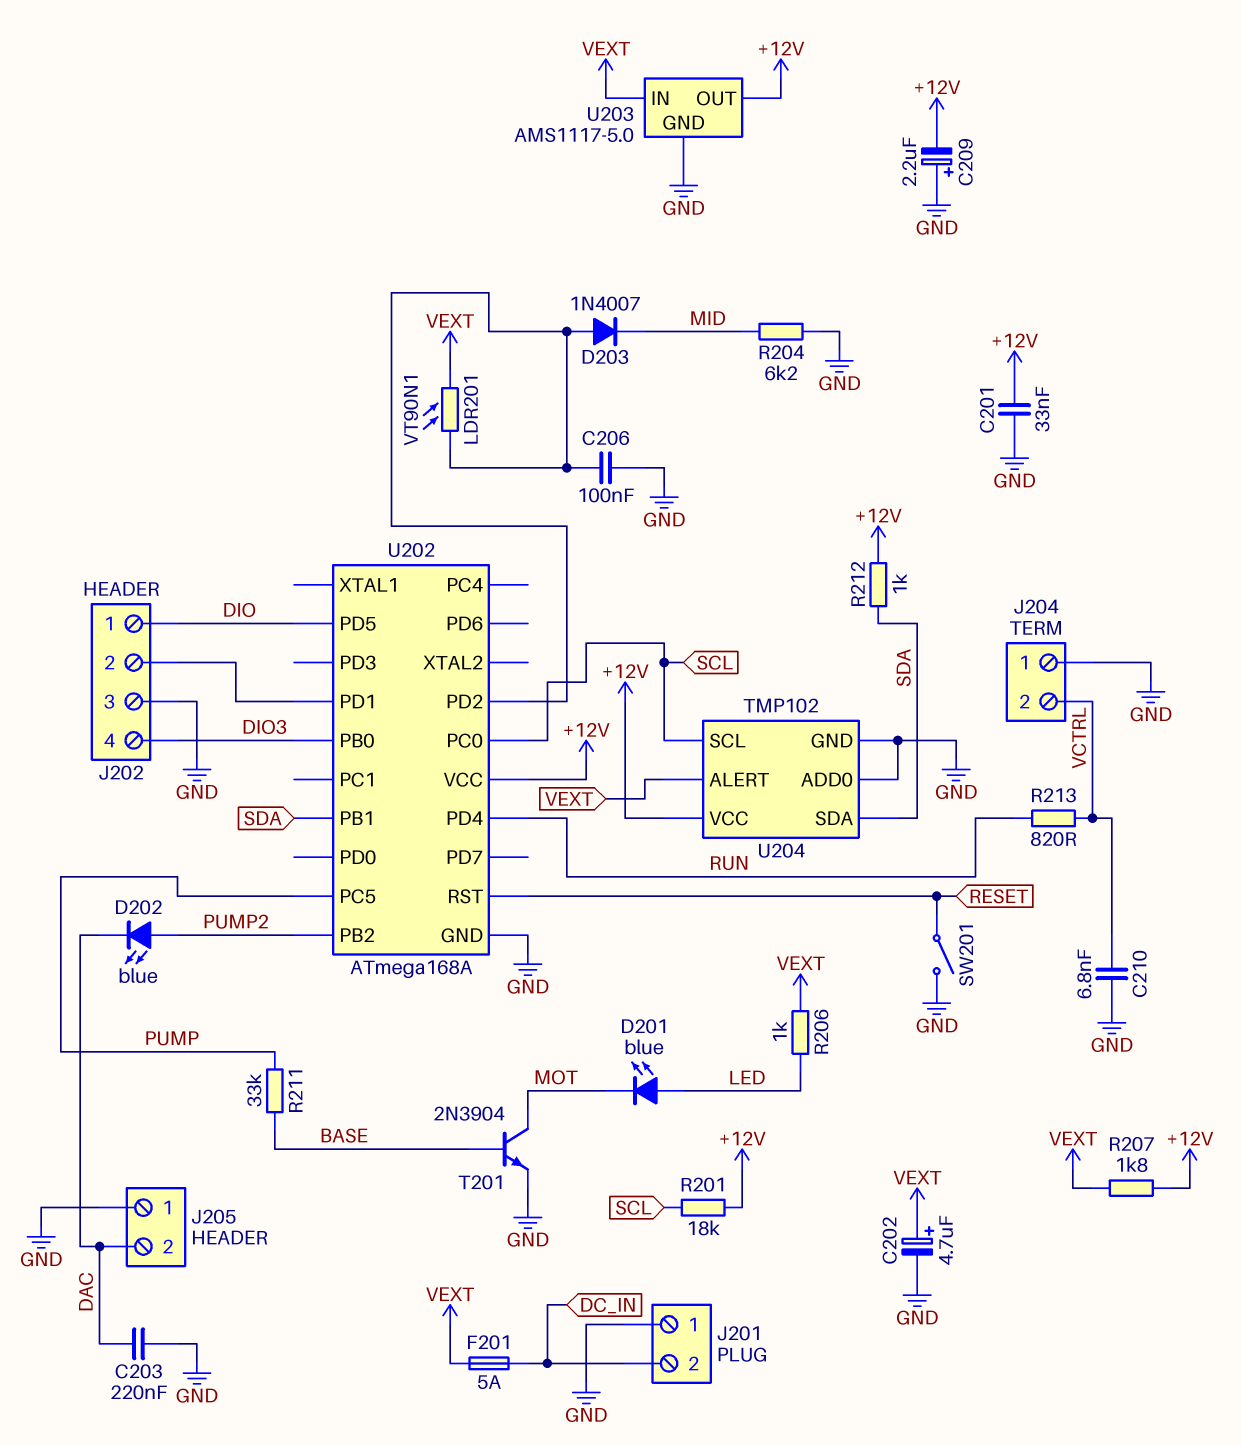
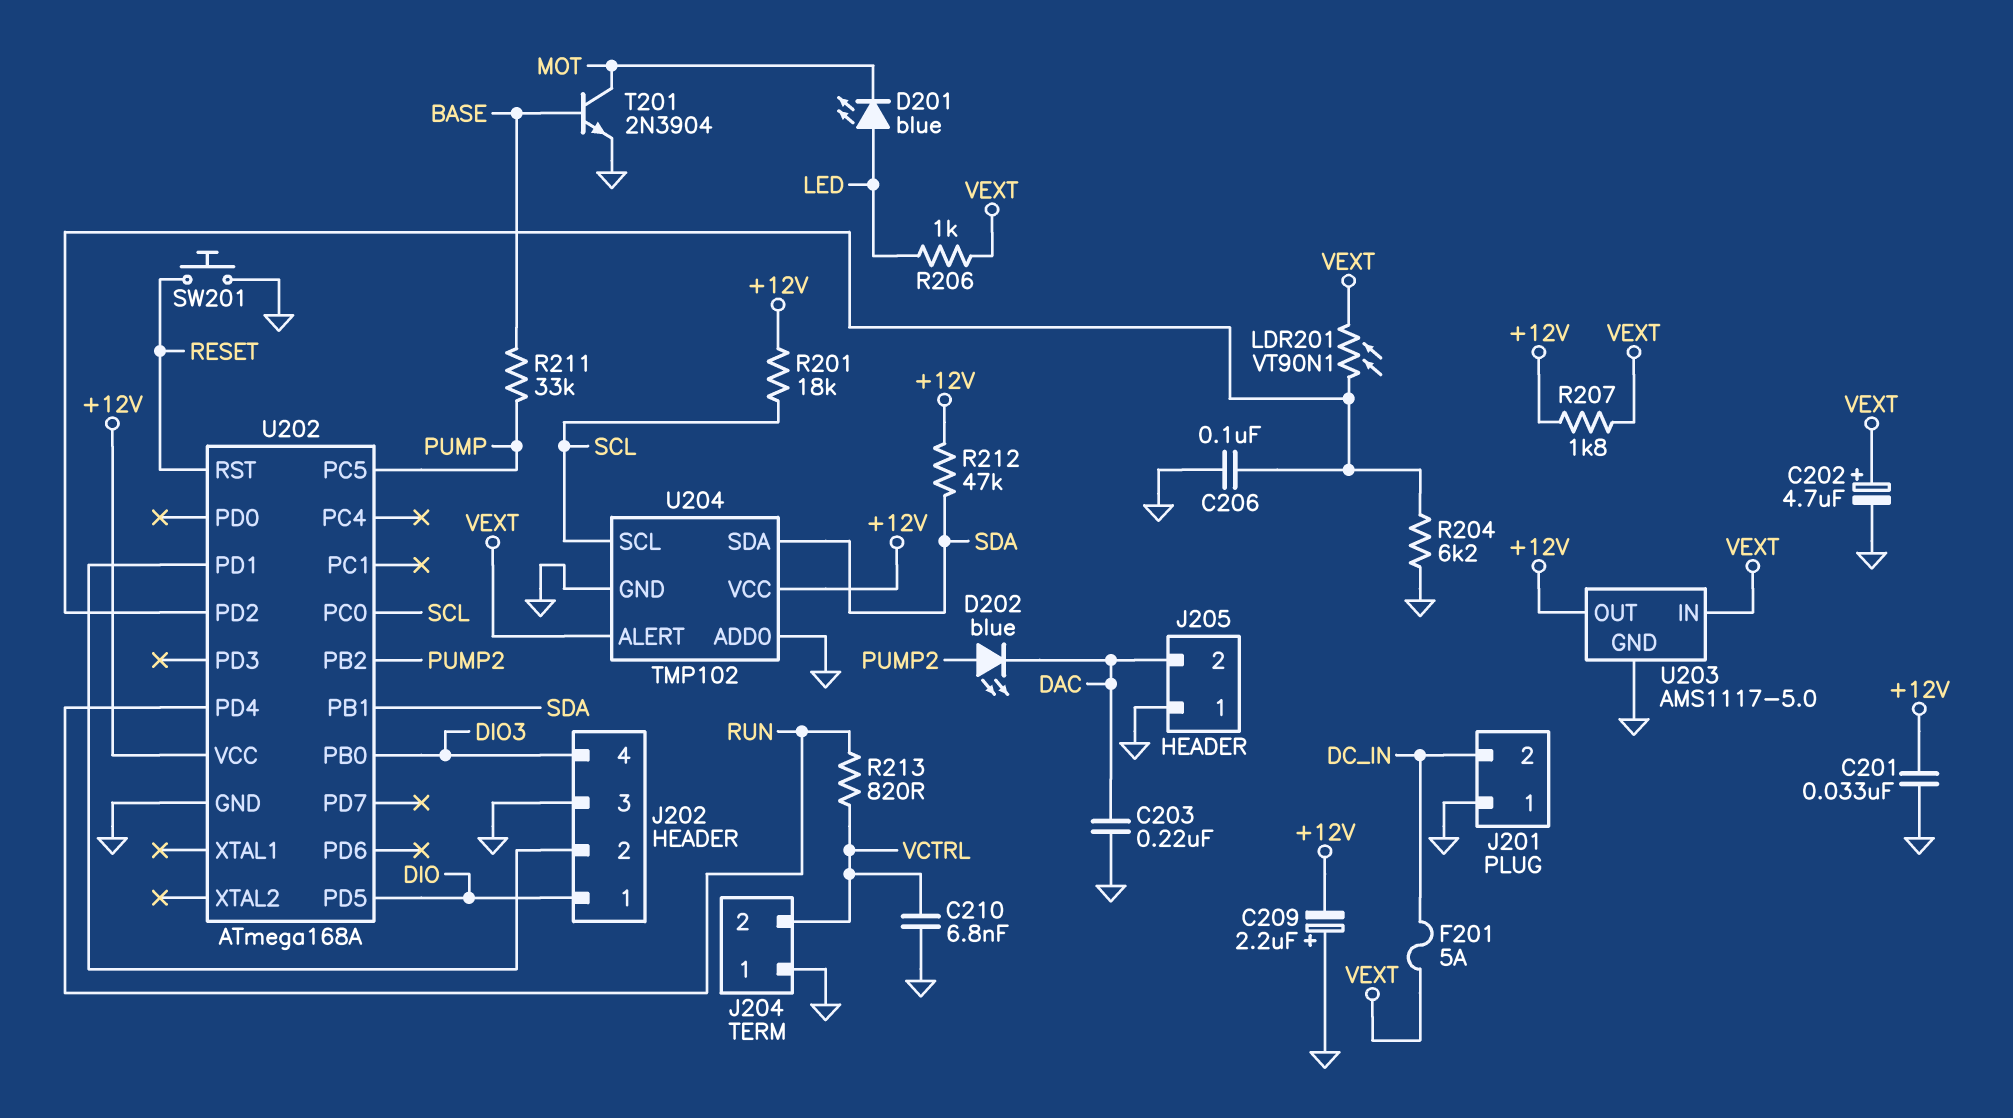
D203: diode 1N4007 (A U202/PD2, K MID) -> none
R204: 6.2k (GND, MID) -> 6.2k (GND, U202/PD2)
R212: 1k (+12V, SDA) -> 47k (+12V, SDA)
SW201: switch (GND, RESET) -> button (GND, RESET)

